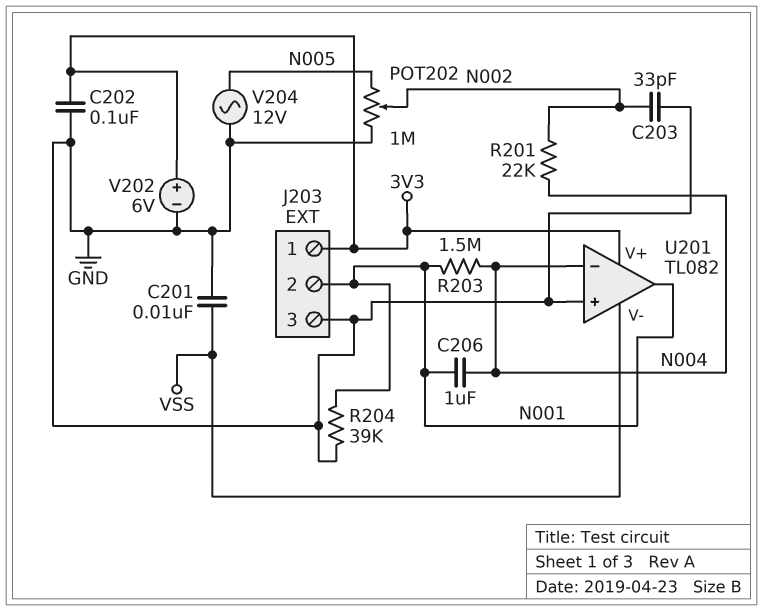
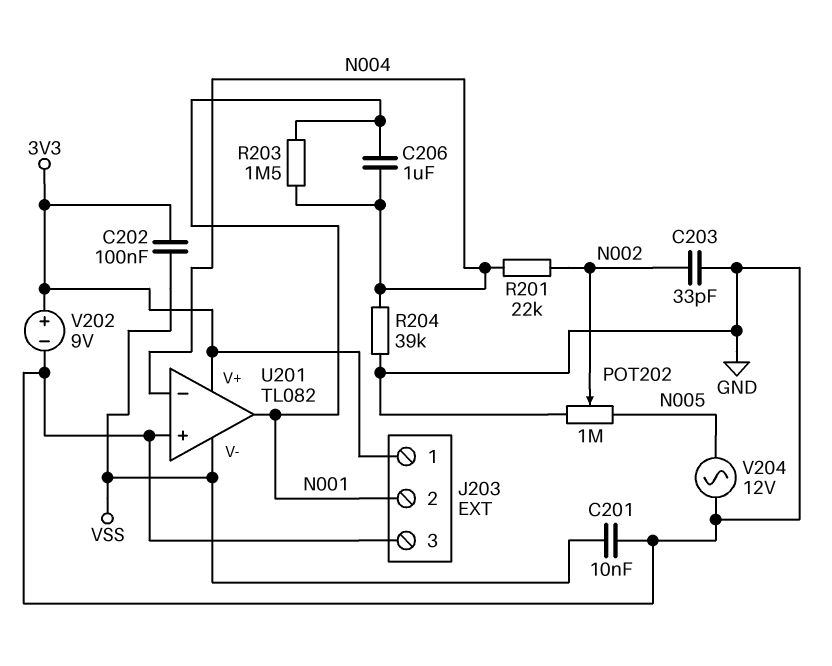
C202: 100nF (3V3, GND) -> 100nF (3V3, VSS)
R204: 39k (GND, N001) -> 39k (GND, N004)
V202: 6V (plus 3V3, minus GND) -> 9V (plus 3V3, minus GND)

